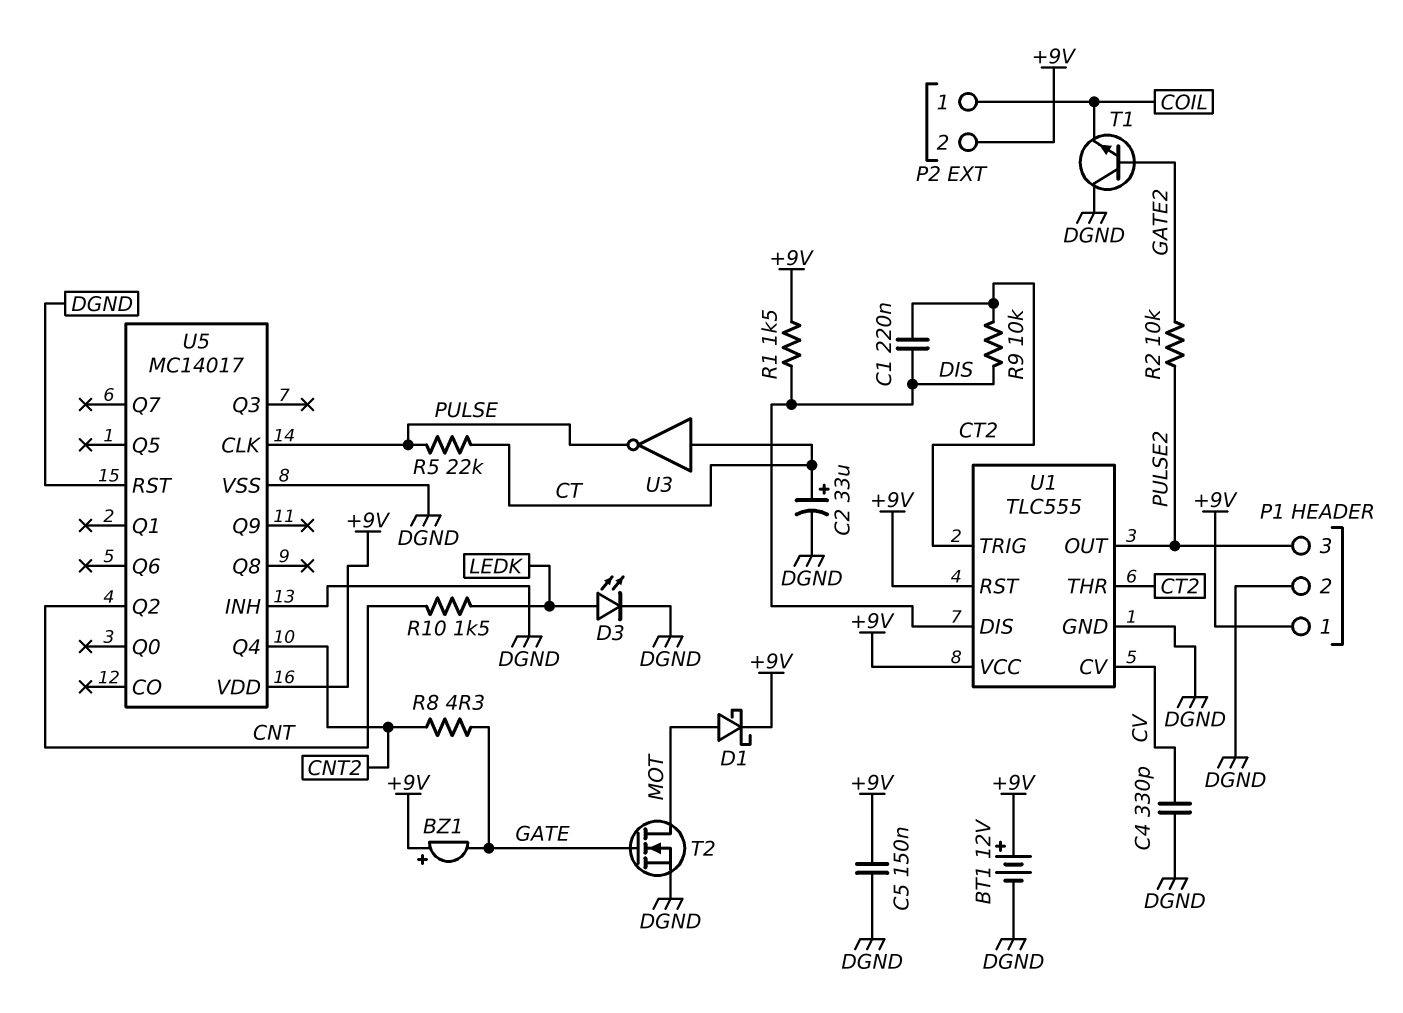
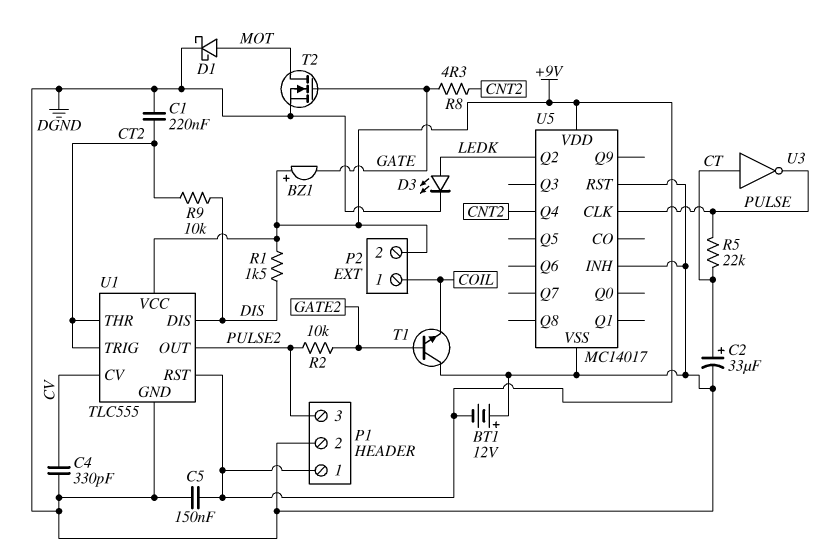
BT1: 12V (plus +9V, minus DGND) -> 12V (plus DGND, minus +9V)
C1: 220nF (CT2, DIS) -> 220nF (CT2, DGND)
D1: schottky (A MOT, K +9V) -> schottky (A MOT, K DGND)
R10: 1.5k (CNT, LEDK) -> none
U5 pin Q2: CNT -> LEDK

